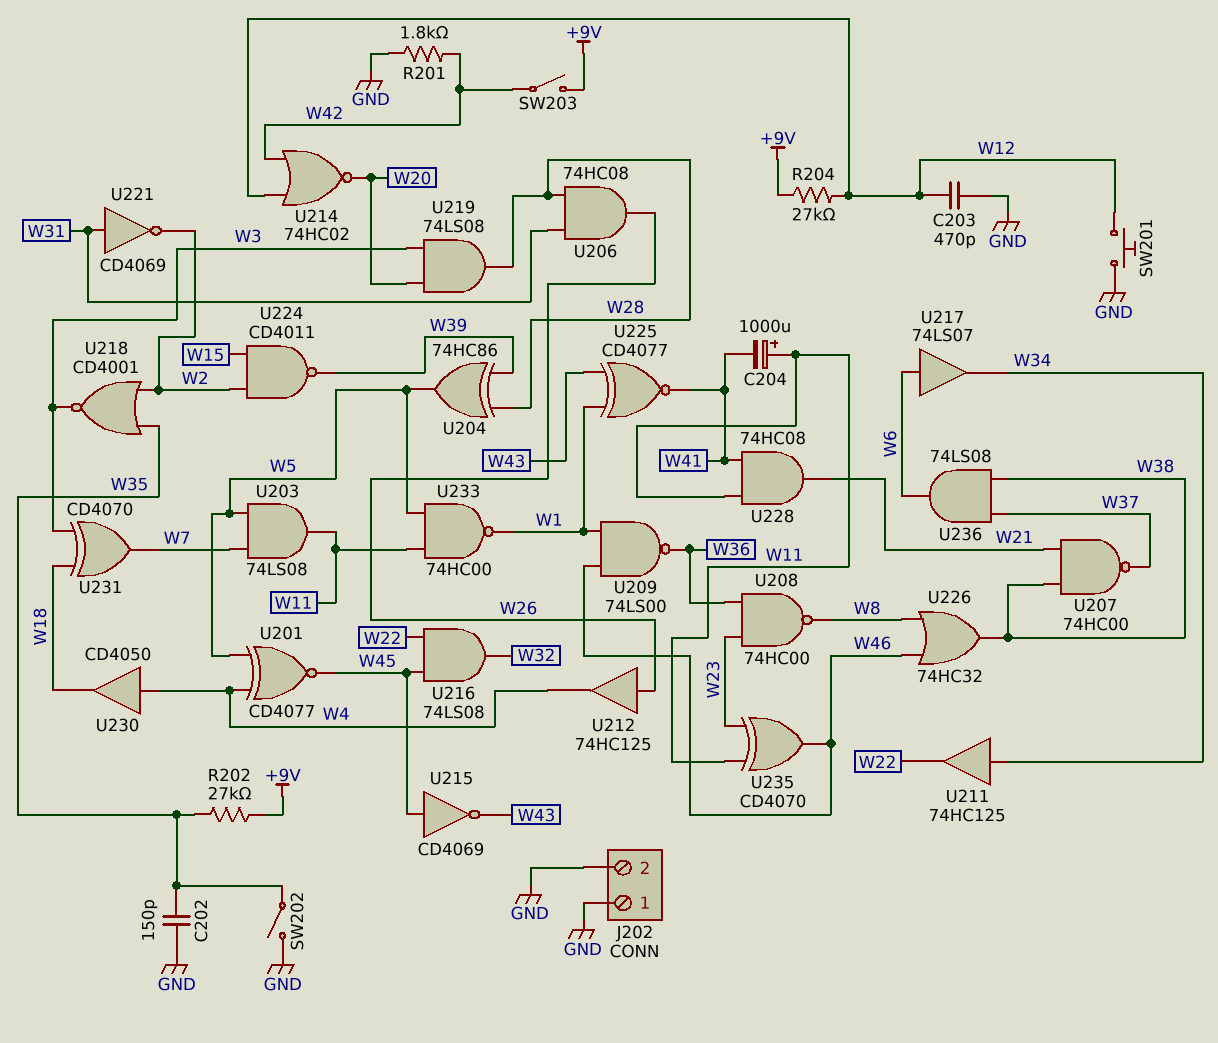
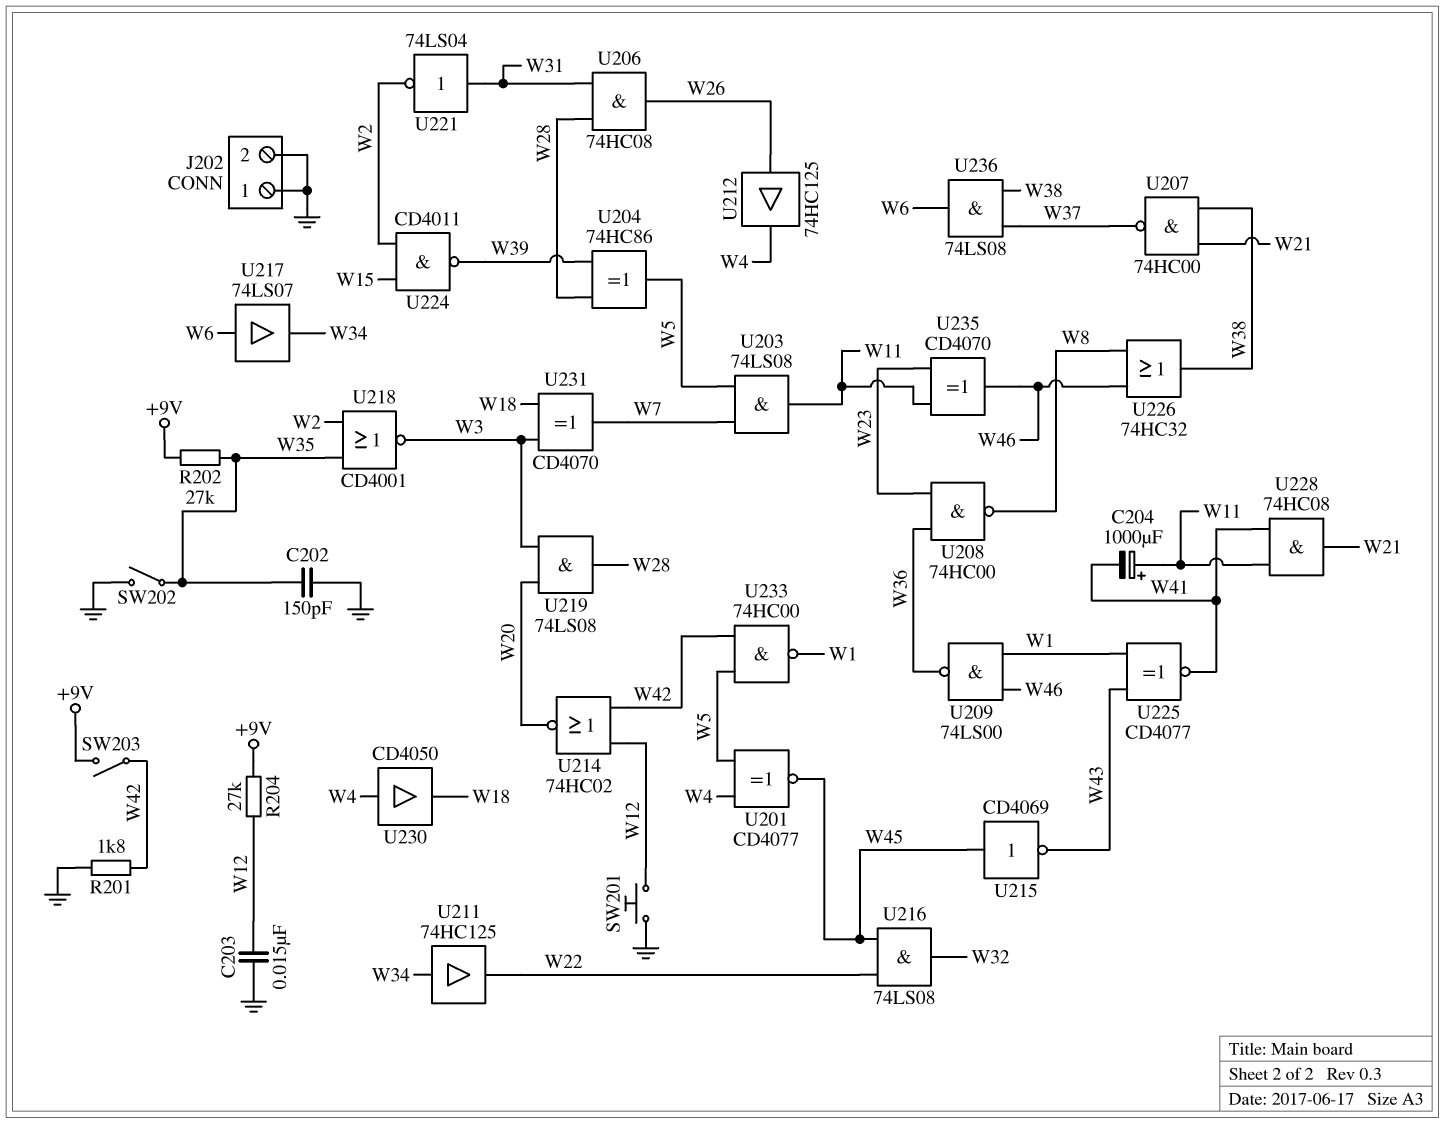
C203: 470pF (GND, W12) -> 15nF (GND, W12)
U221: NOT CD4069 (in W31, out W2) -> NOT 74LS04 (in W31, out W2)
U233: NAND 74HC00 (in W5, in W11, out W1) -> NAND 74HC00 (in W5, in W42, out W1)

